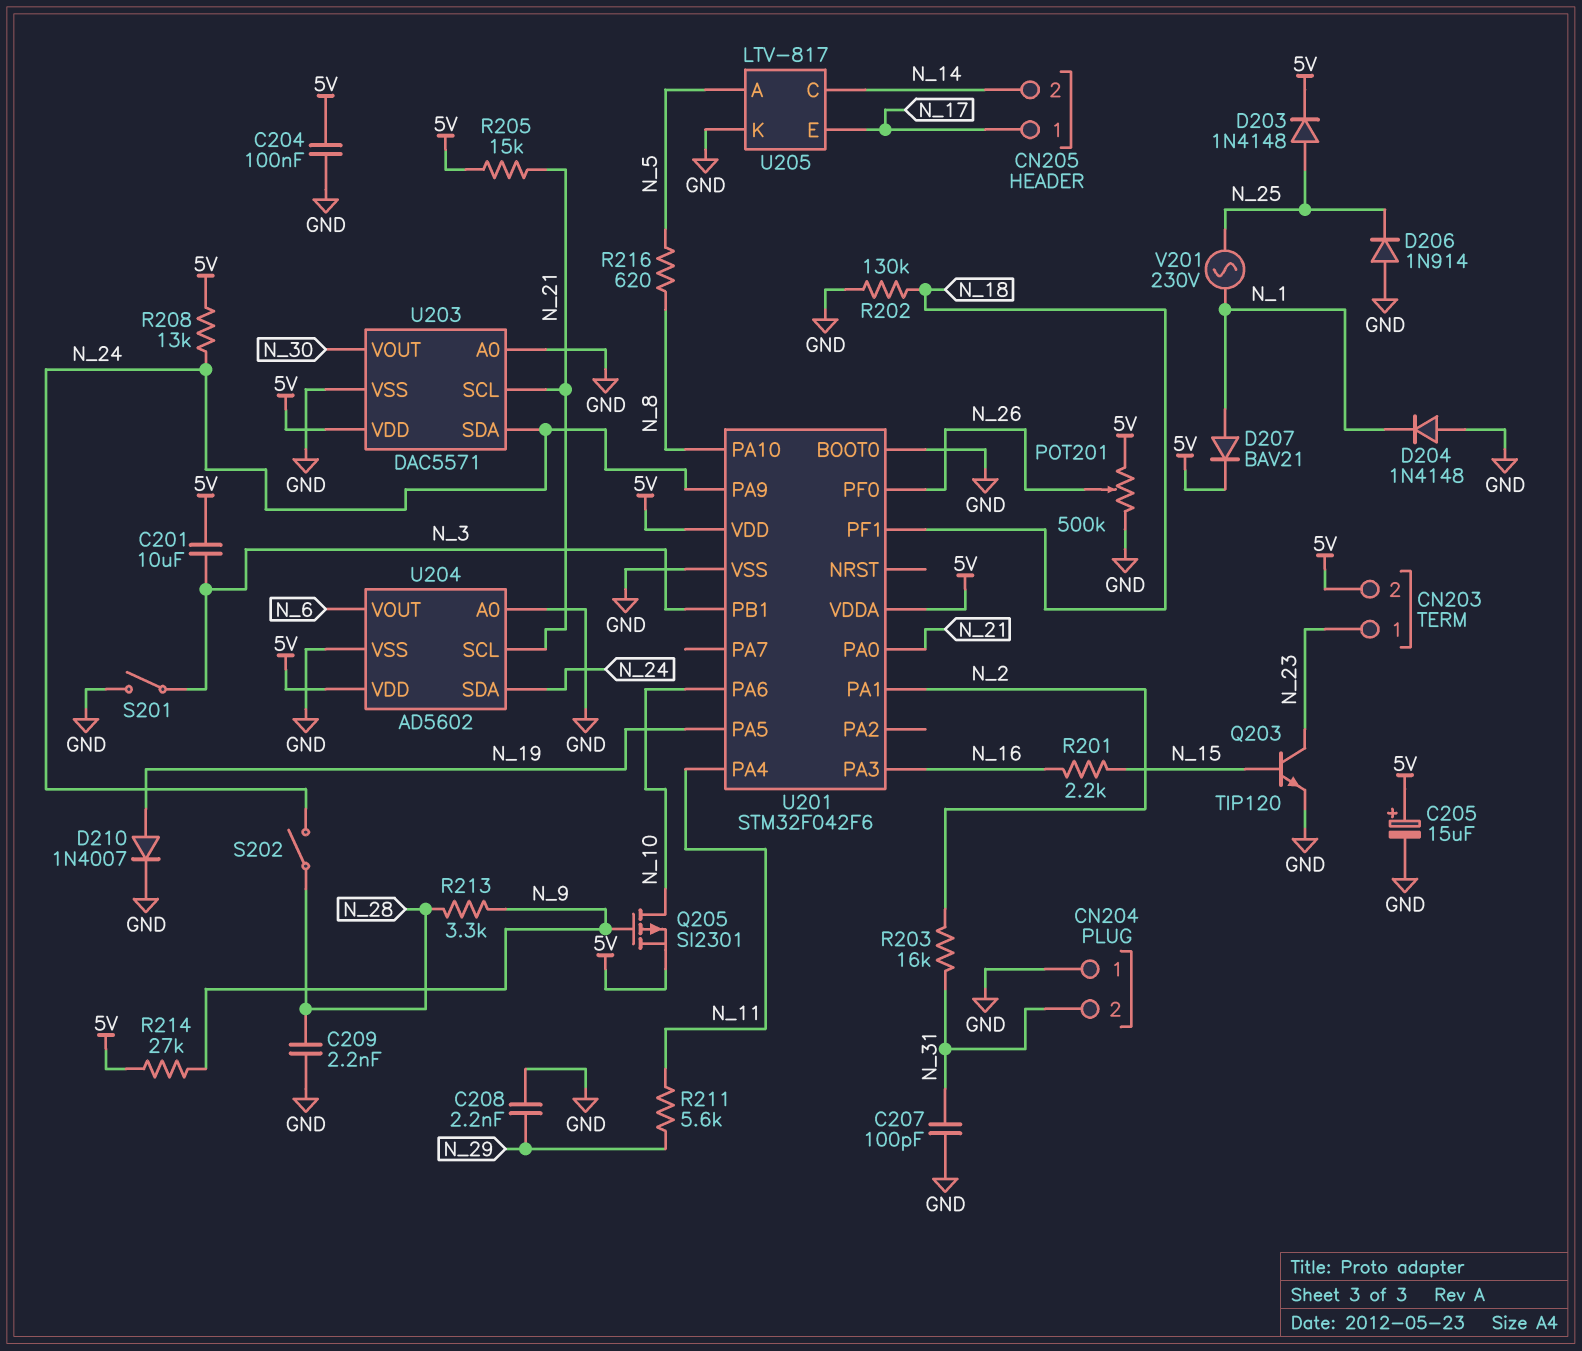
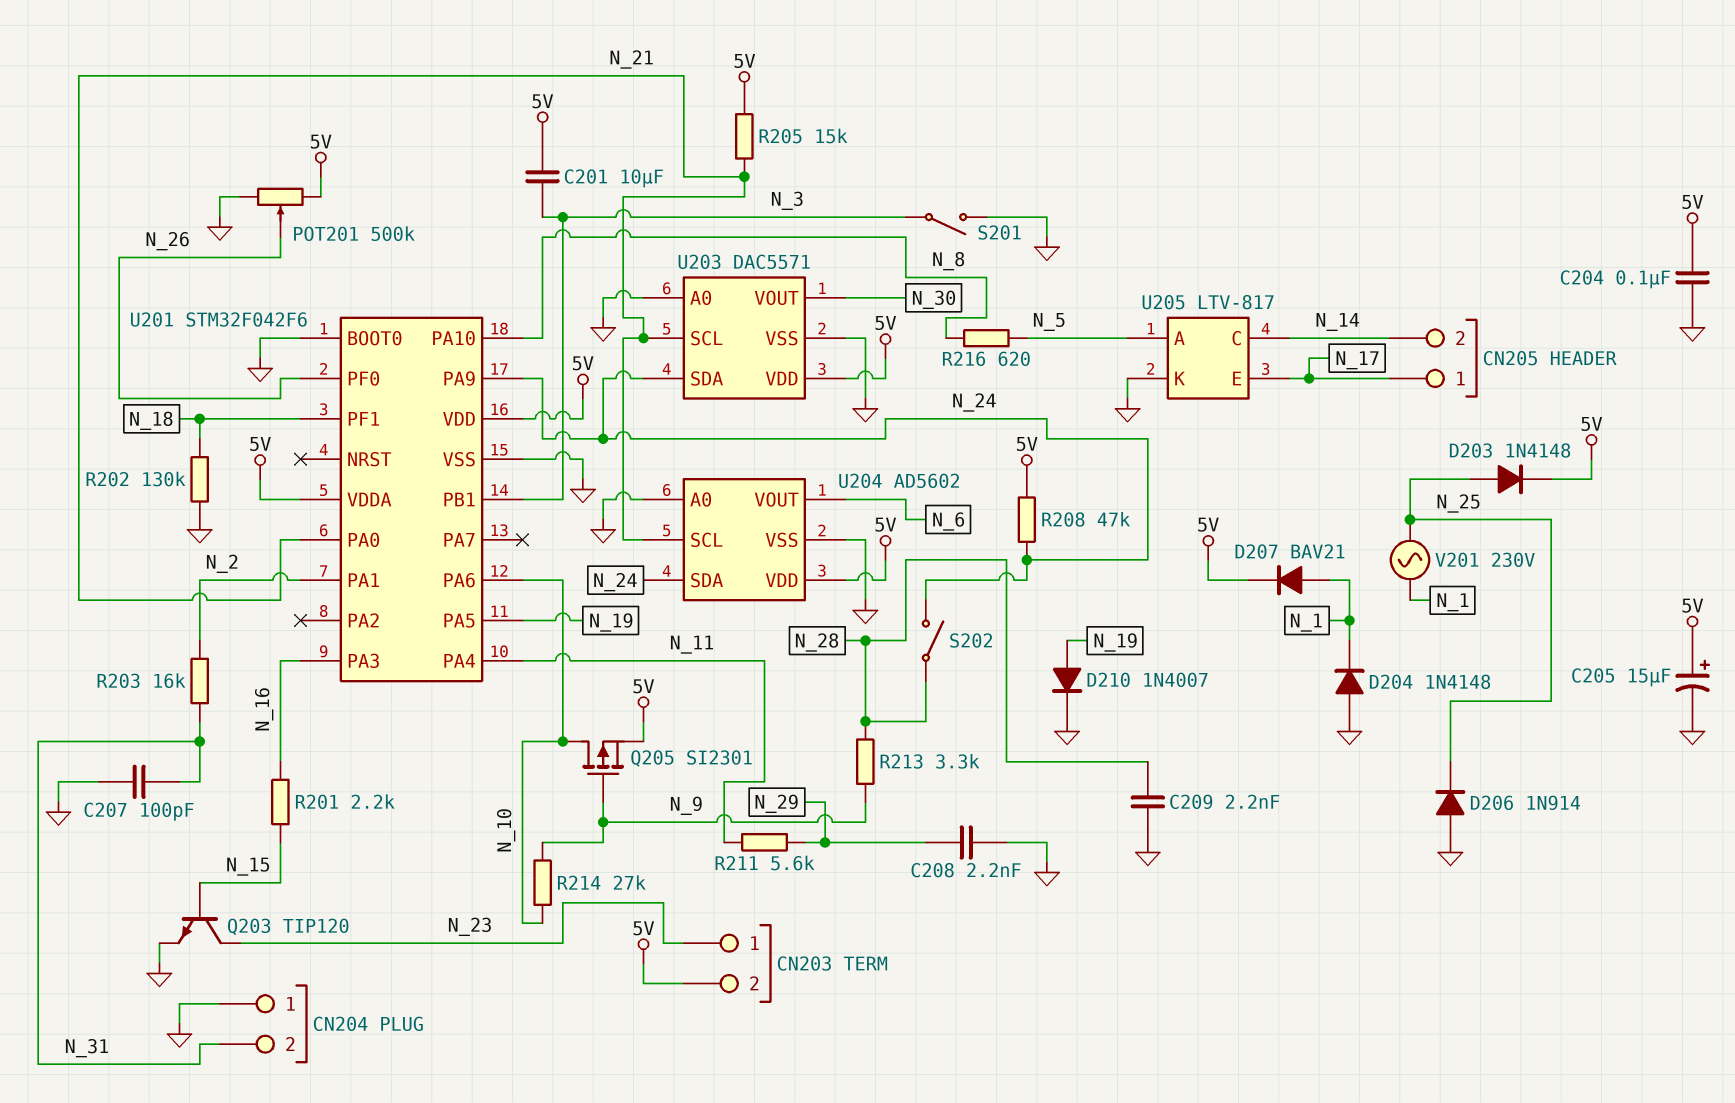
R208: 13k (5V, N_24) -> 47k (5V, N_24)
R214: 27k (5V, N_9) -> 27k (N_9, N_10)

